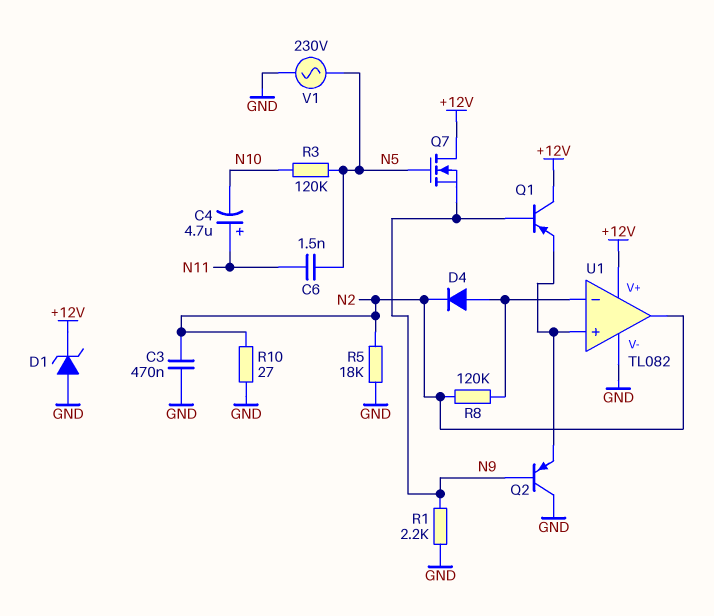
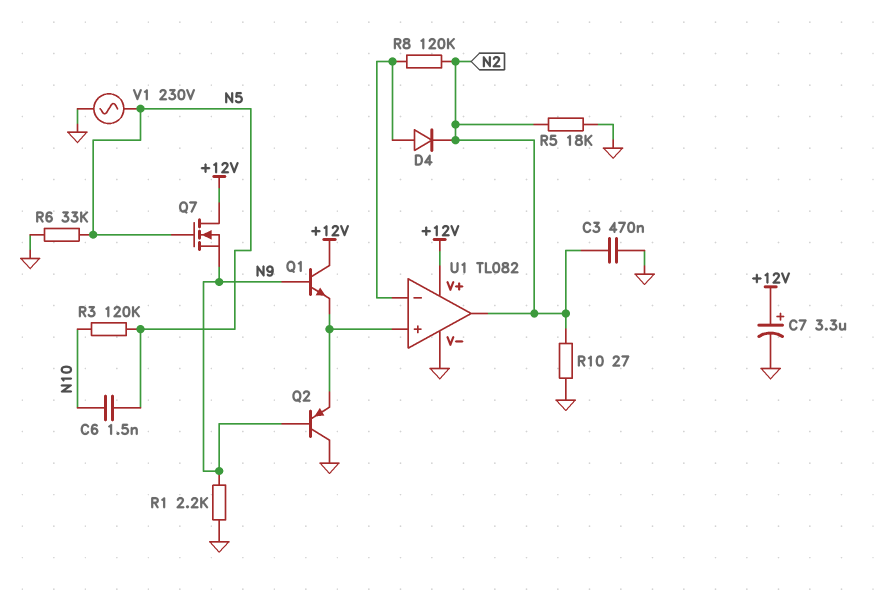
C4: 4.7uF (plus N11, minus N10) -> none
C6: 1.5nF (N5, N11) -> 1.5nF (N5, N10)
C7: none -> 3.3uF (plus +12V, minus GND)
D1: zener (A GND, K +12V) -> none
Q1: PNP (B N9, C +12V, E U1/in+) -> NPN (B N9, C +12V, E U1/in+)
R6: none -> 33k (GND, N5)

